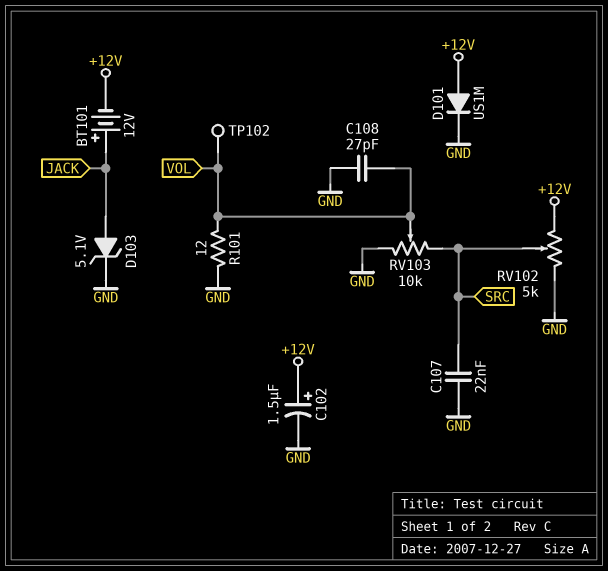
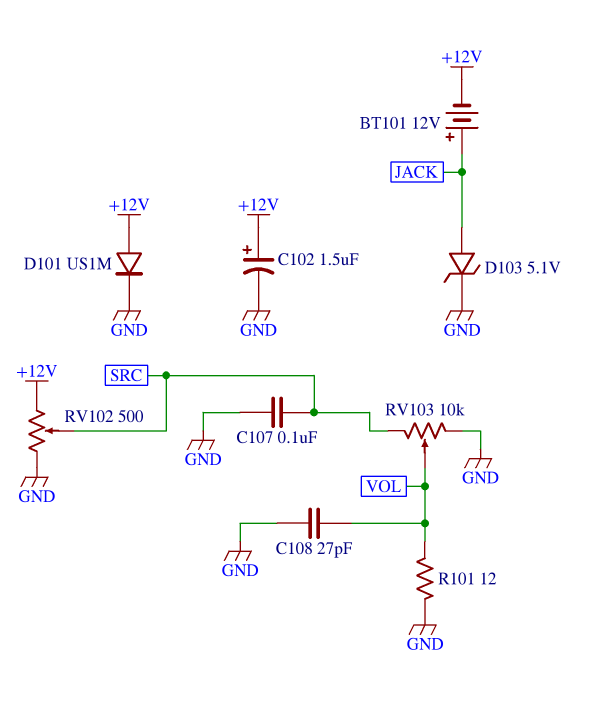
C107: 22nF (GND, SRC) -> 100nF (GND, SRC)
RV102: 5k (+12V, GND, wiper SRC) -> 500 (+12V, GND, wiper SRC)
TP102: test point (VOL) -> none

